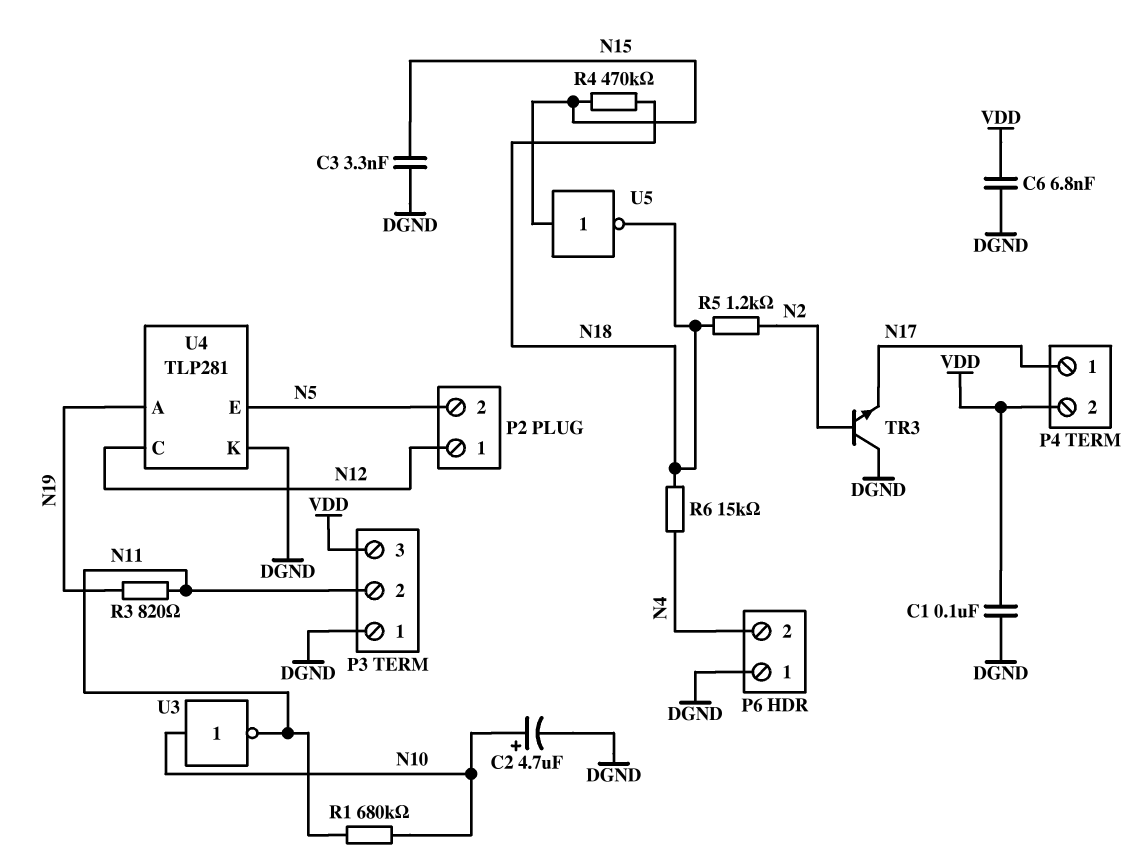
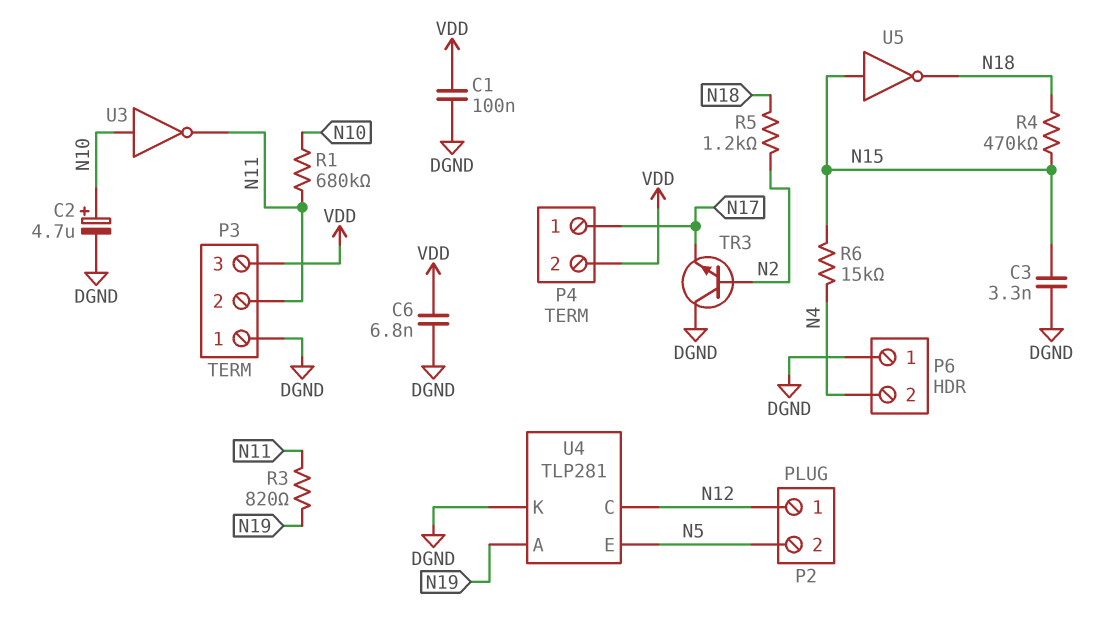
R6: 15k (N4, N18) -> 15k (N4, N15)

